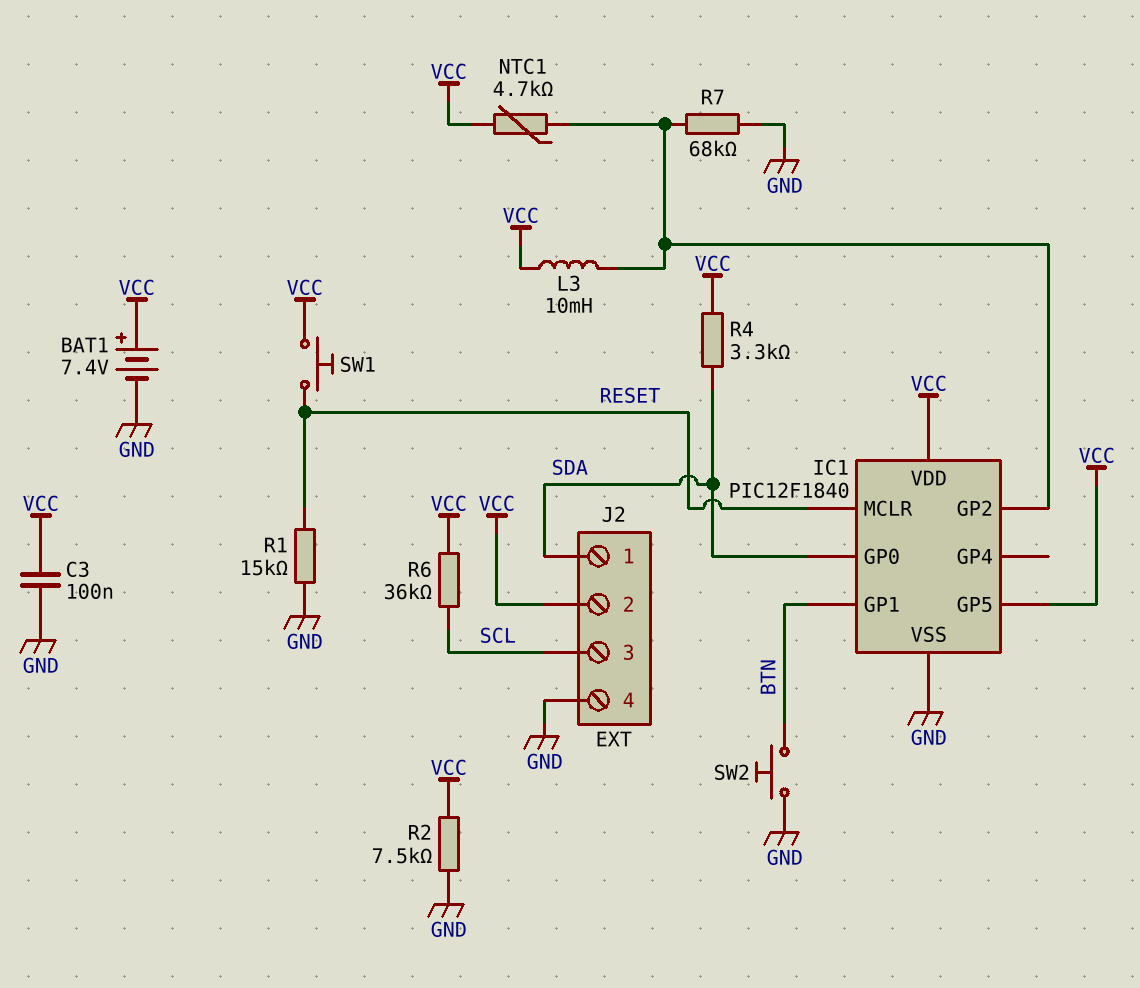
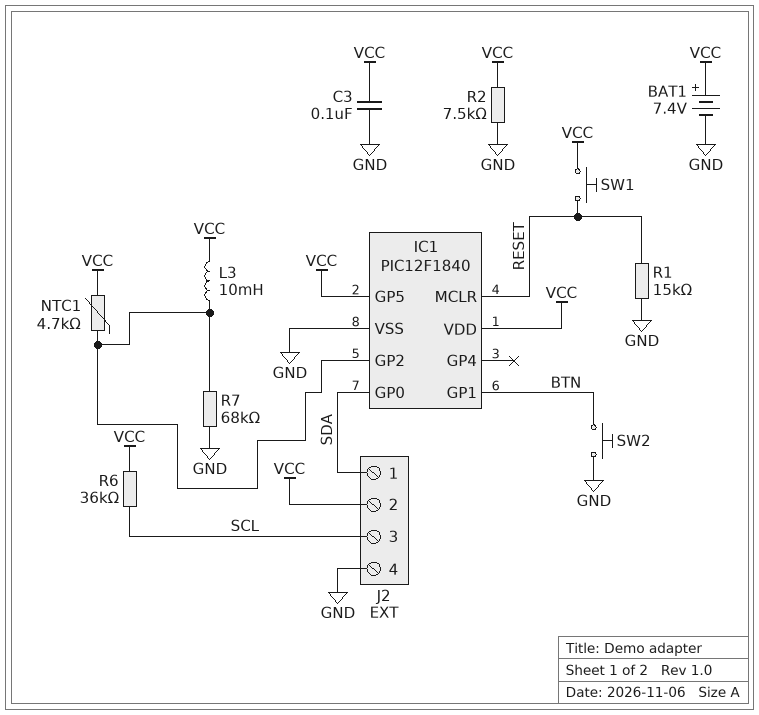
R4: 3.3k (SDA, VCC) -> none

